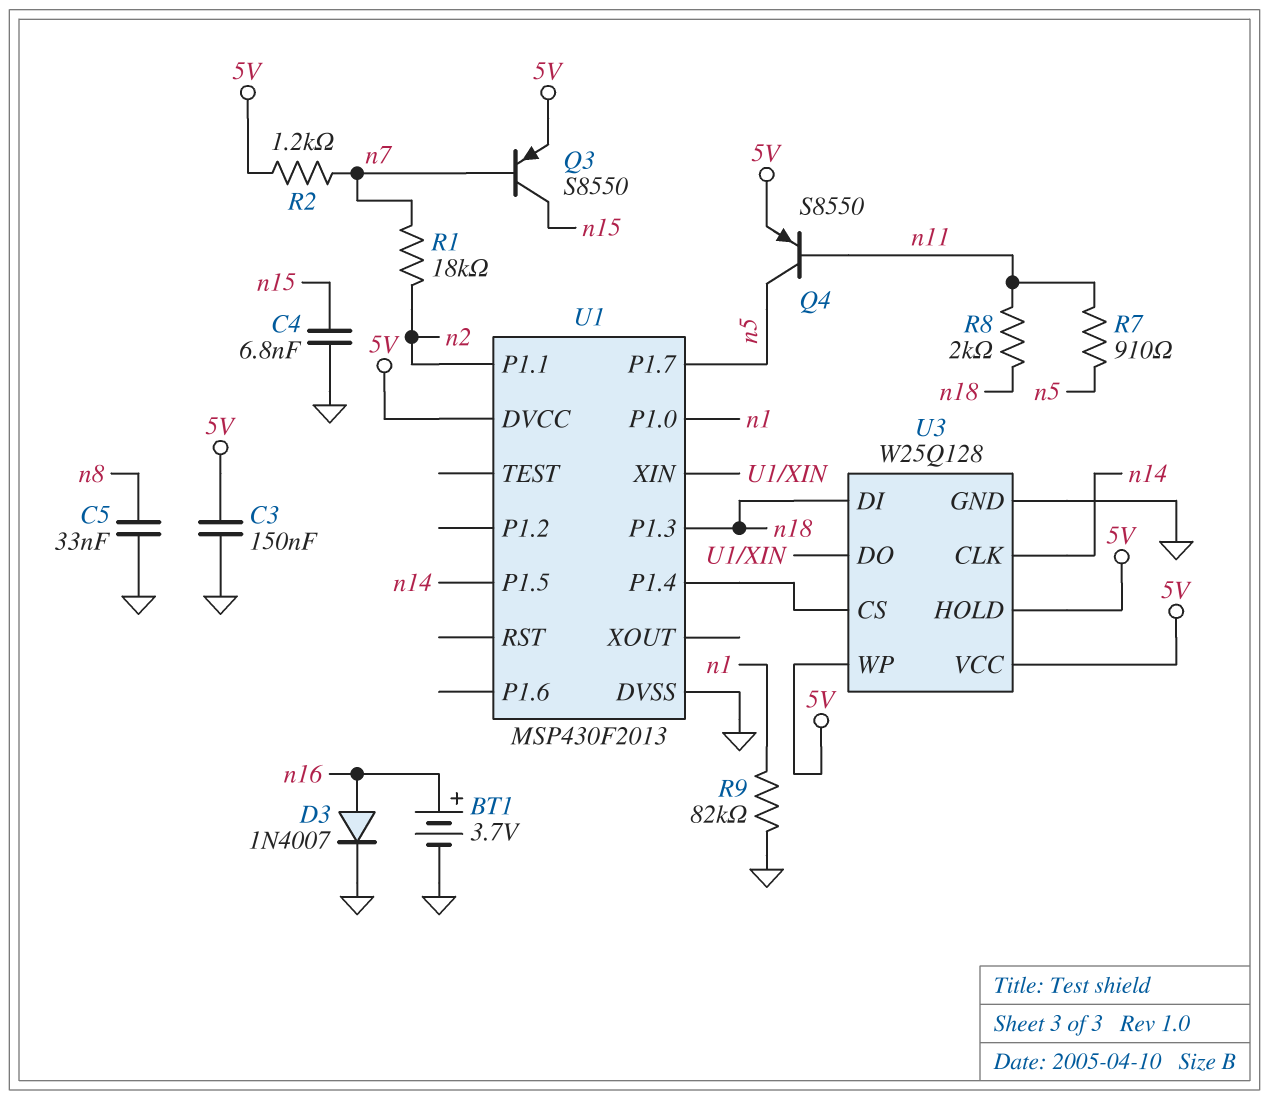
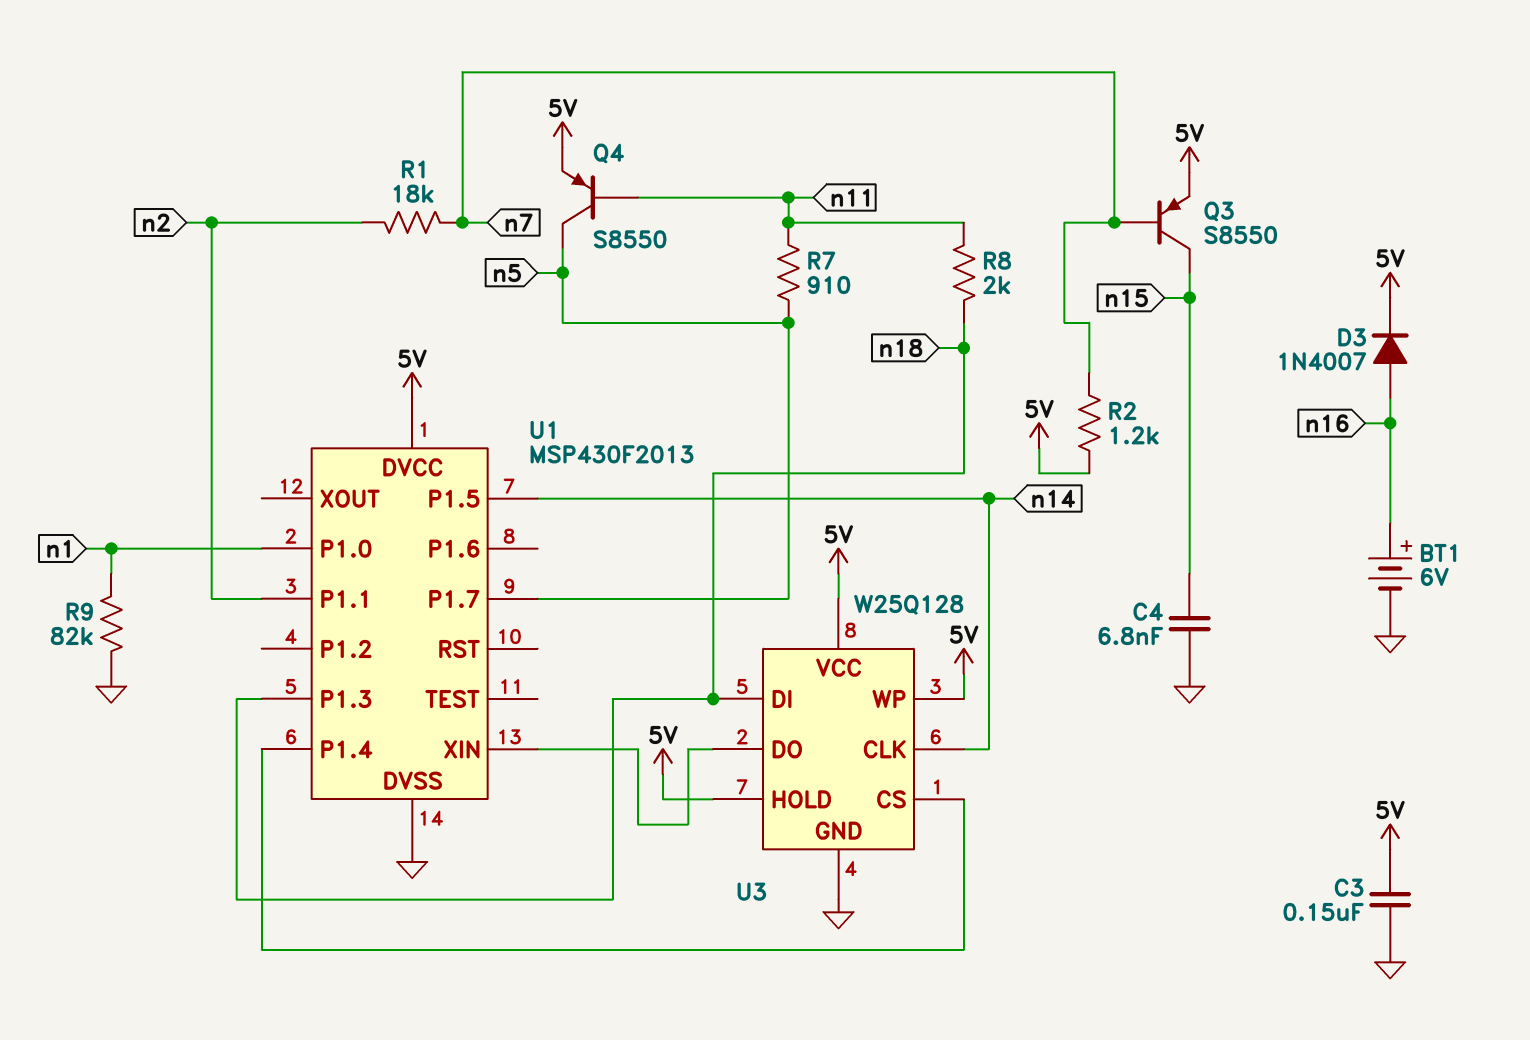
BT1: 3.7V (plus n16, minus GND) -> 6V (plus n16, minus GND)
C5: 33nF (GND, n8) -> none
D3: diode 1N4007 (A n16, K GND) -> diode 1N4007 (A n16, K 5V)

